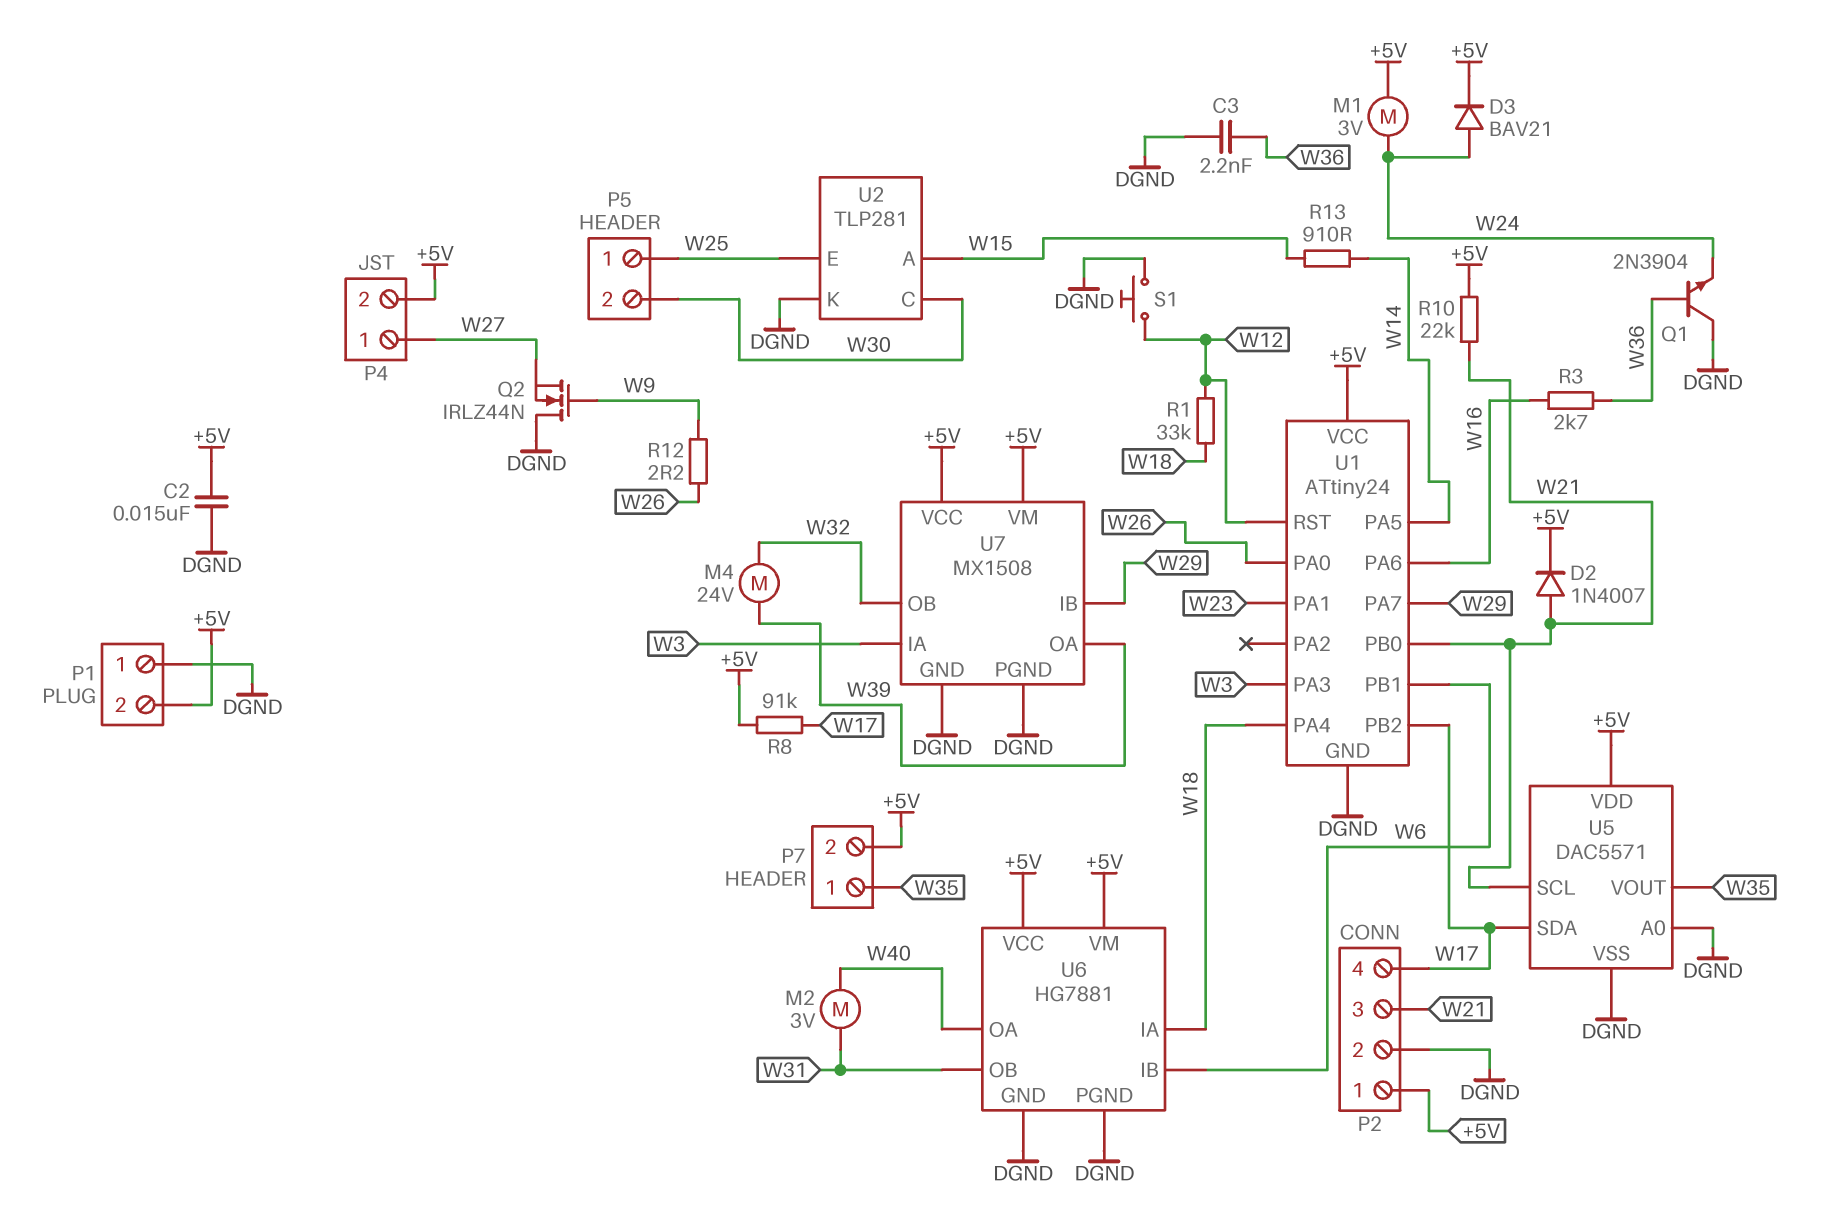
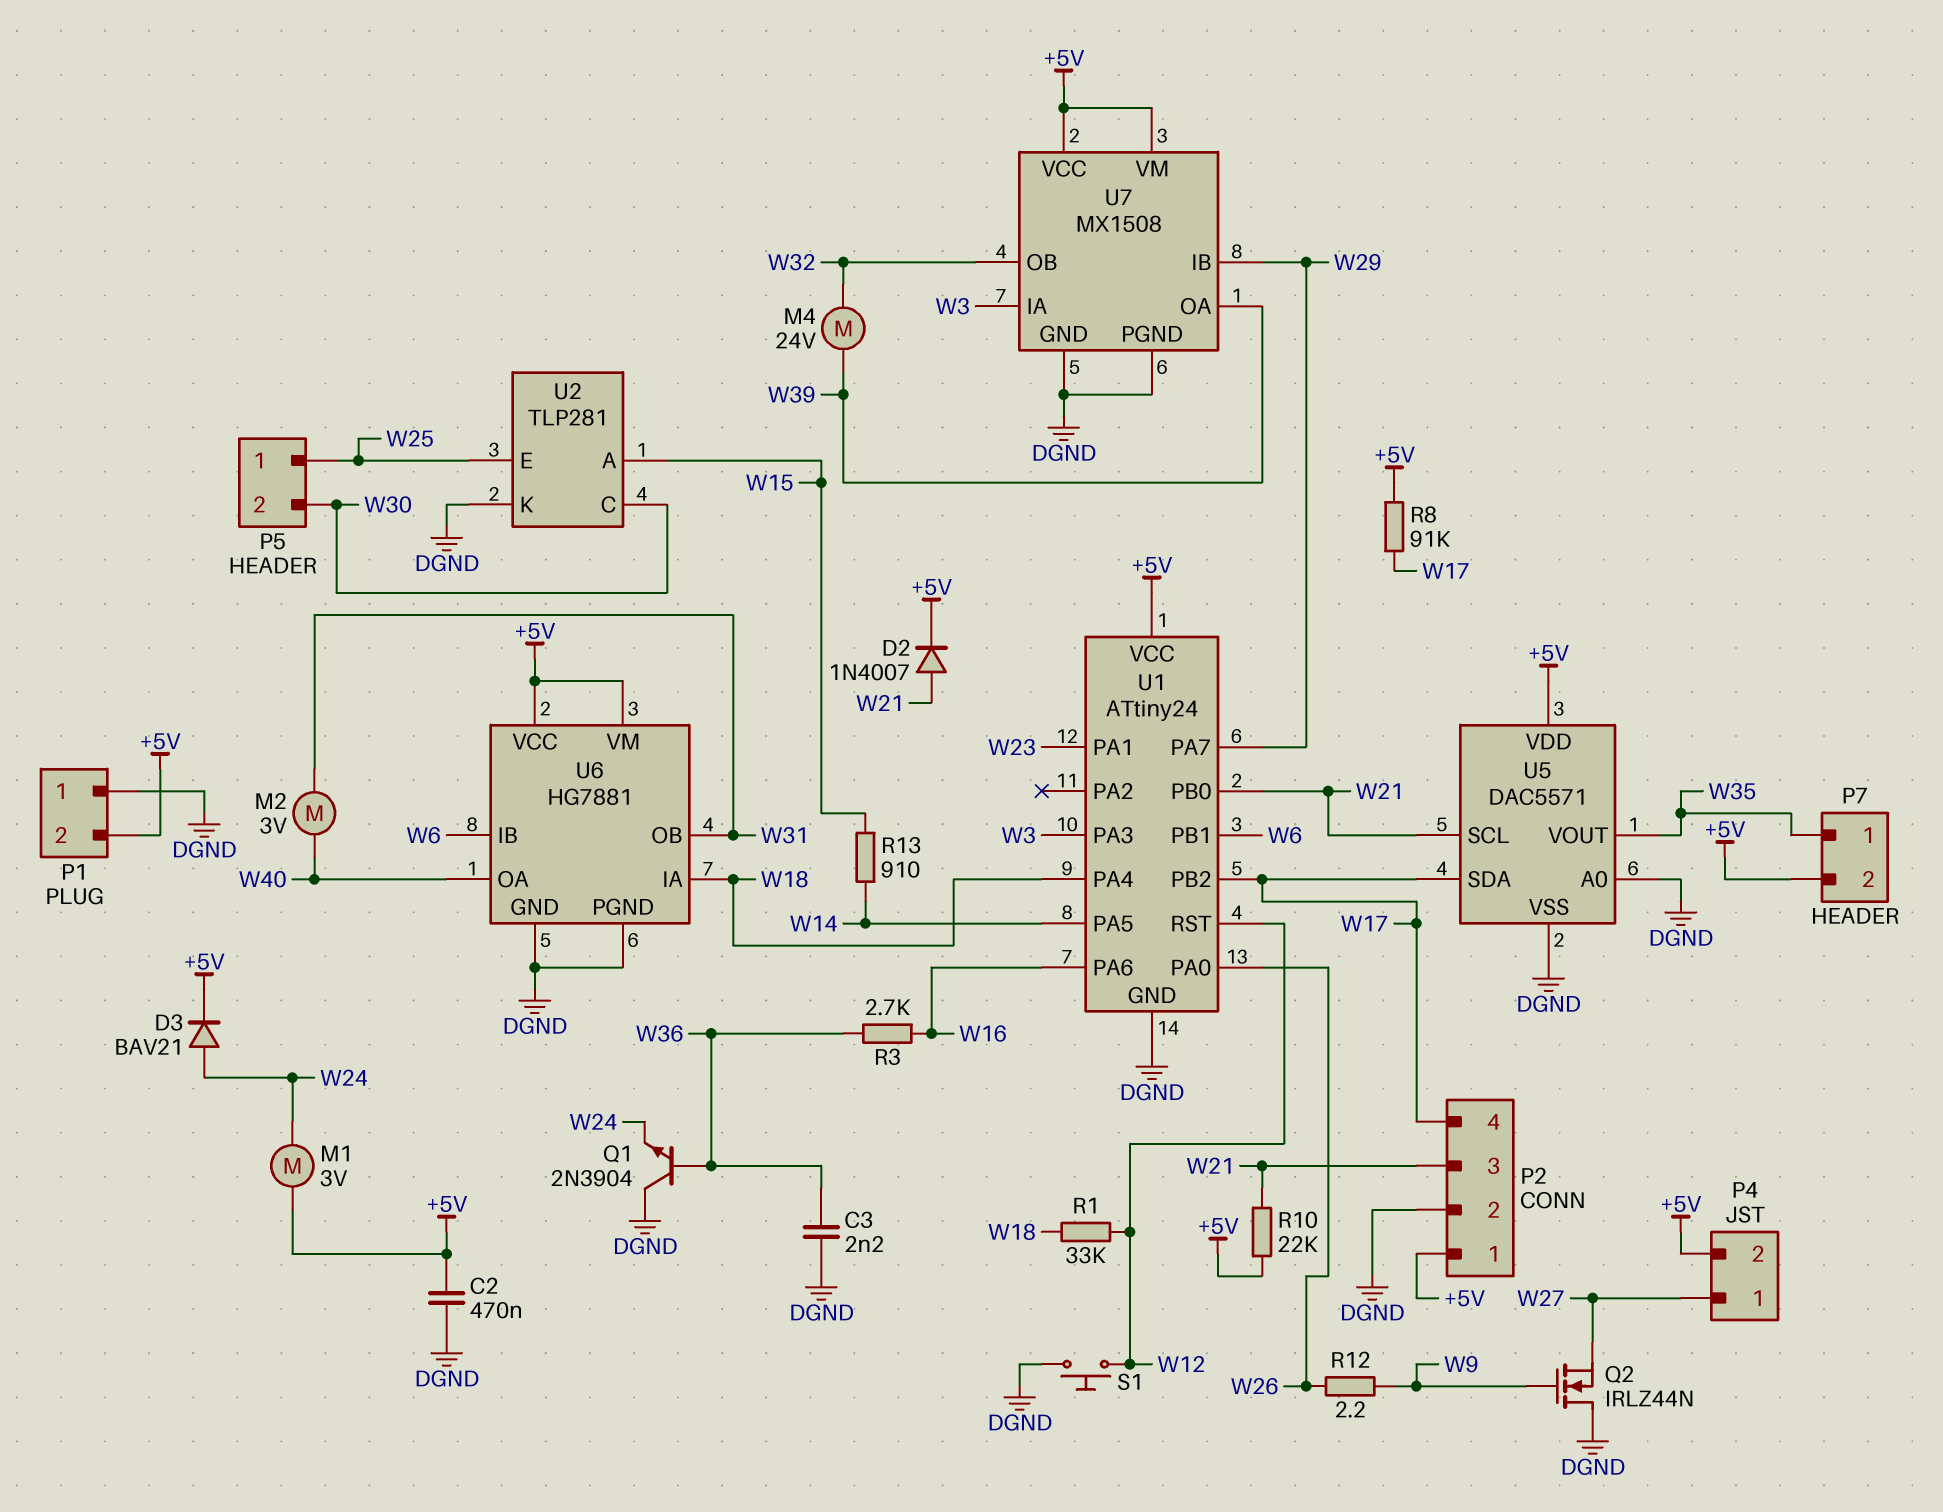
C2: 15nF (+5V, DGND) -> 470nF (+5V, DGND)

